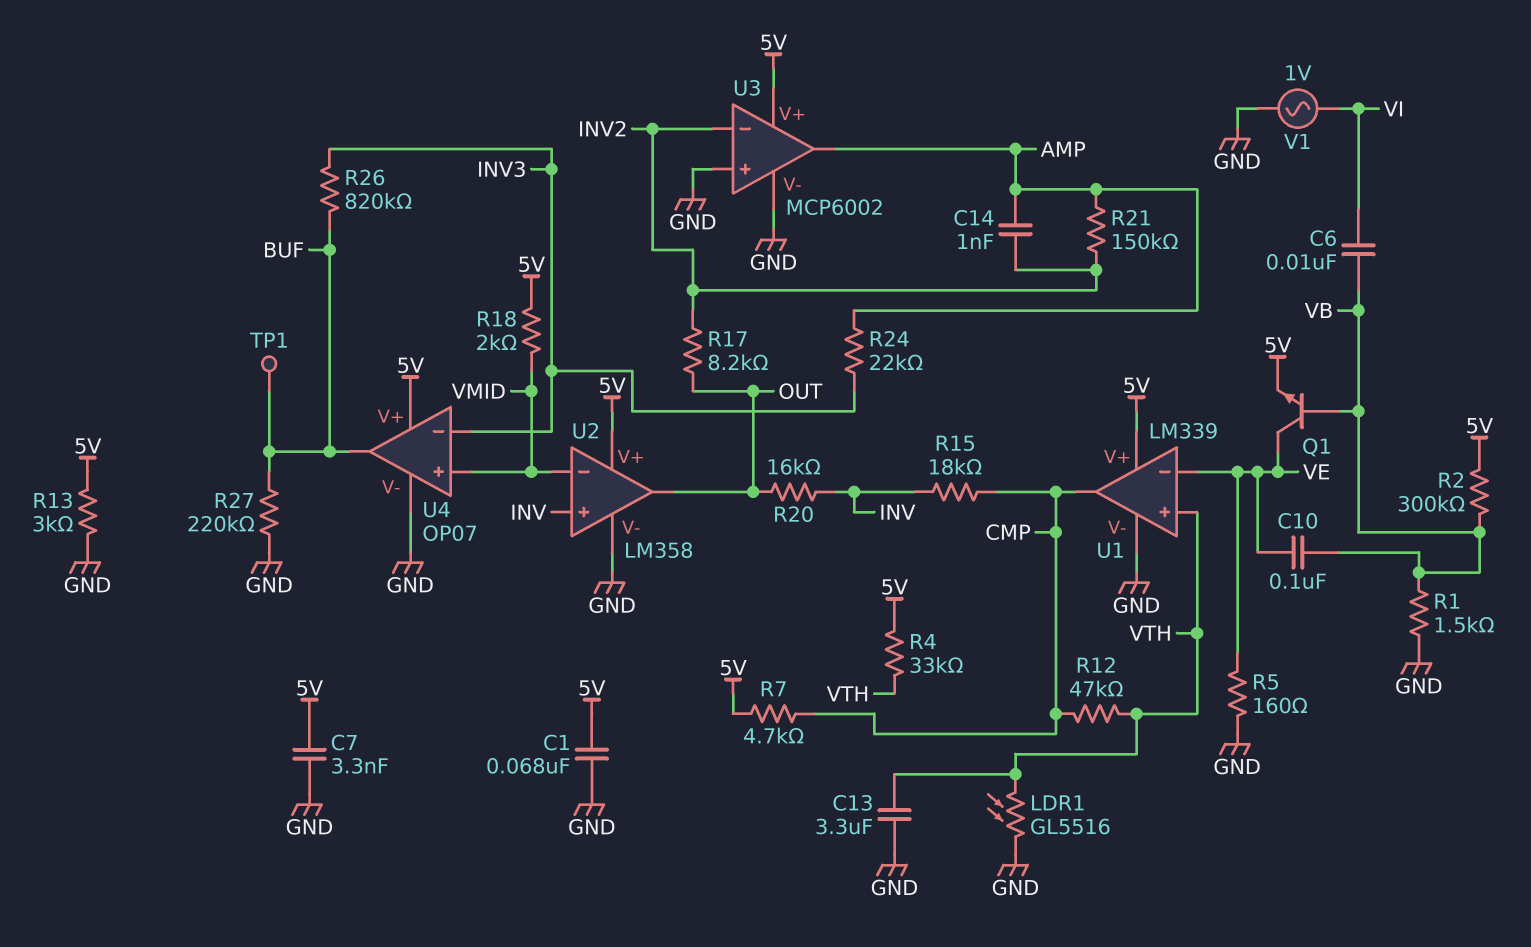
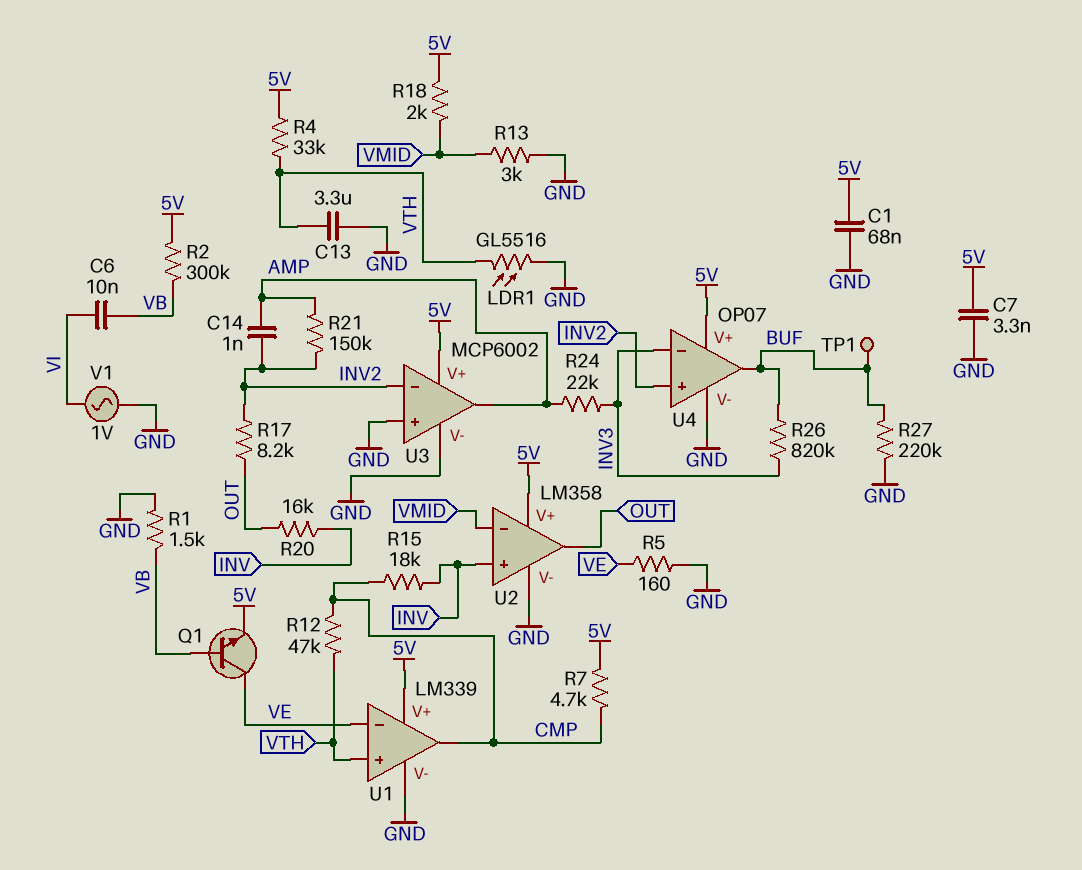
C10: 100nF (VB, VE) -> none
R13: 3k (5V, GND) -> 3k (GND, VMID)
U4 pin in+: VMID -> INV2

